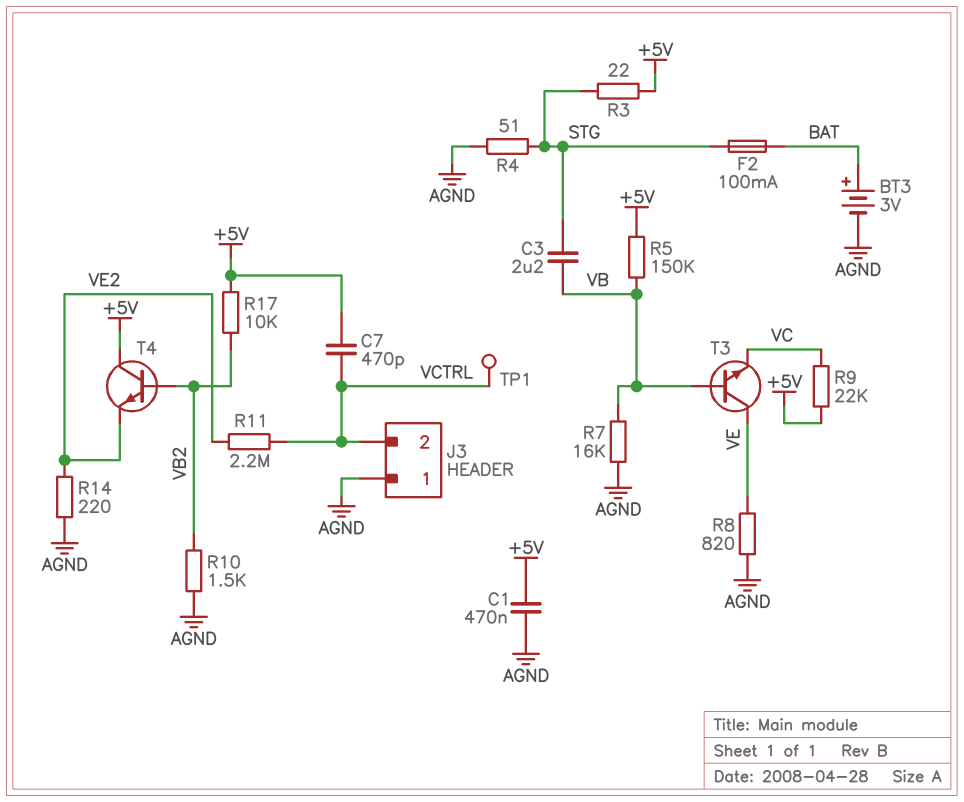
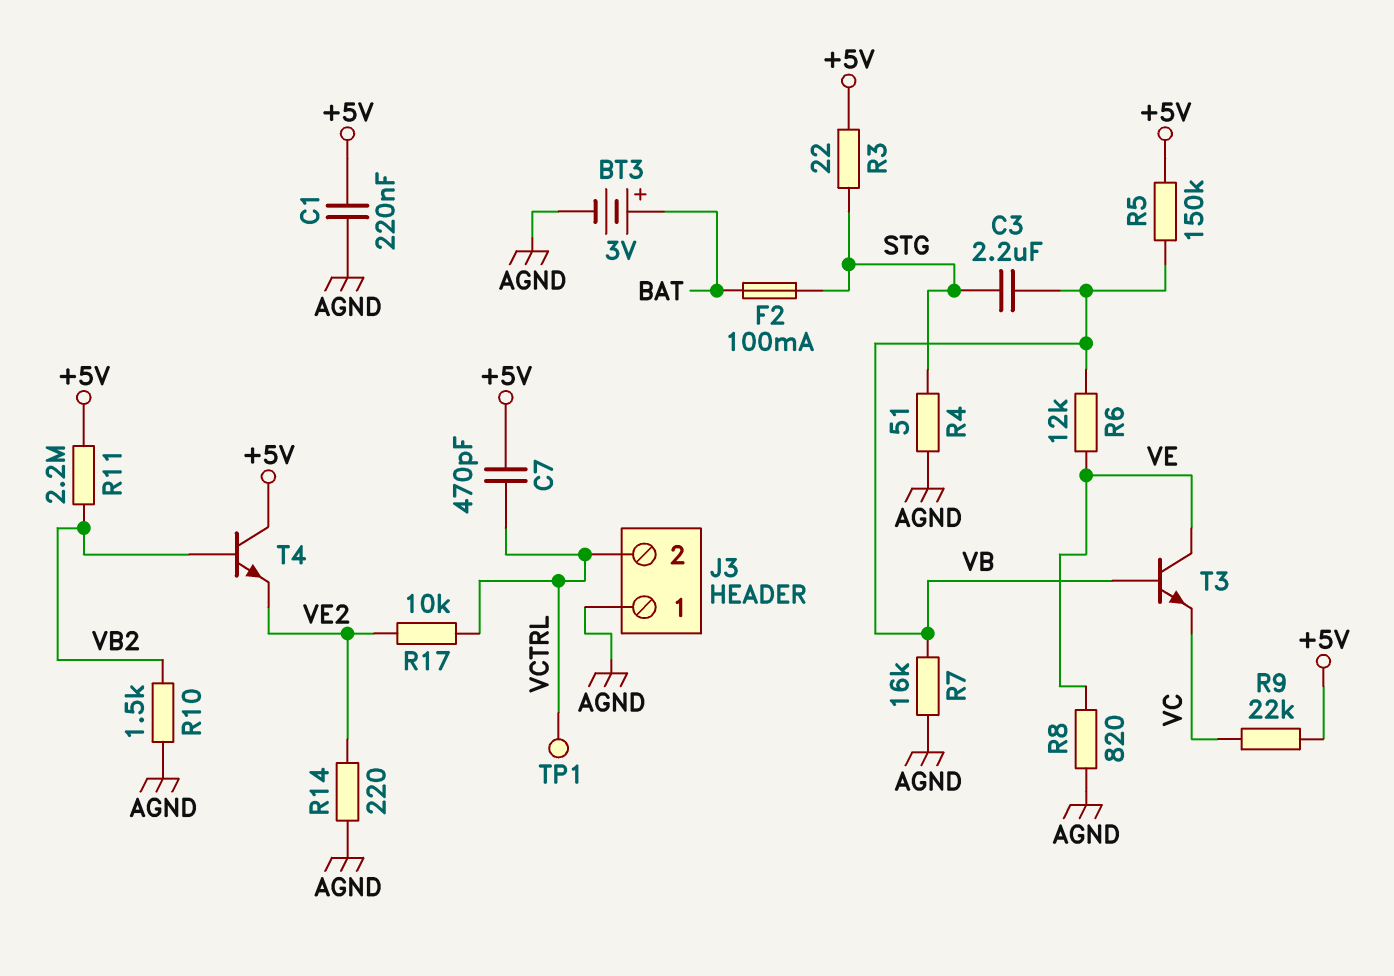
C1: 470nF (+5V, AGND) -> 220nF (+5V, AGND)
R6: none -> 12k (VB, VE)
R11: 2.2M (VCTRL, VE2) -> 2.2M (+5V, VB2)
R17: 10k (+5V, VB2) -> 10k (VCTRL, VE2)

